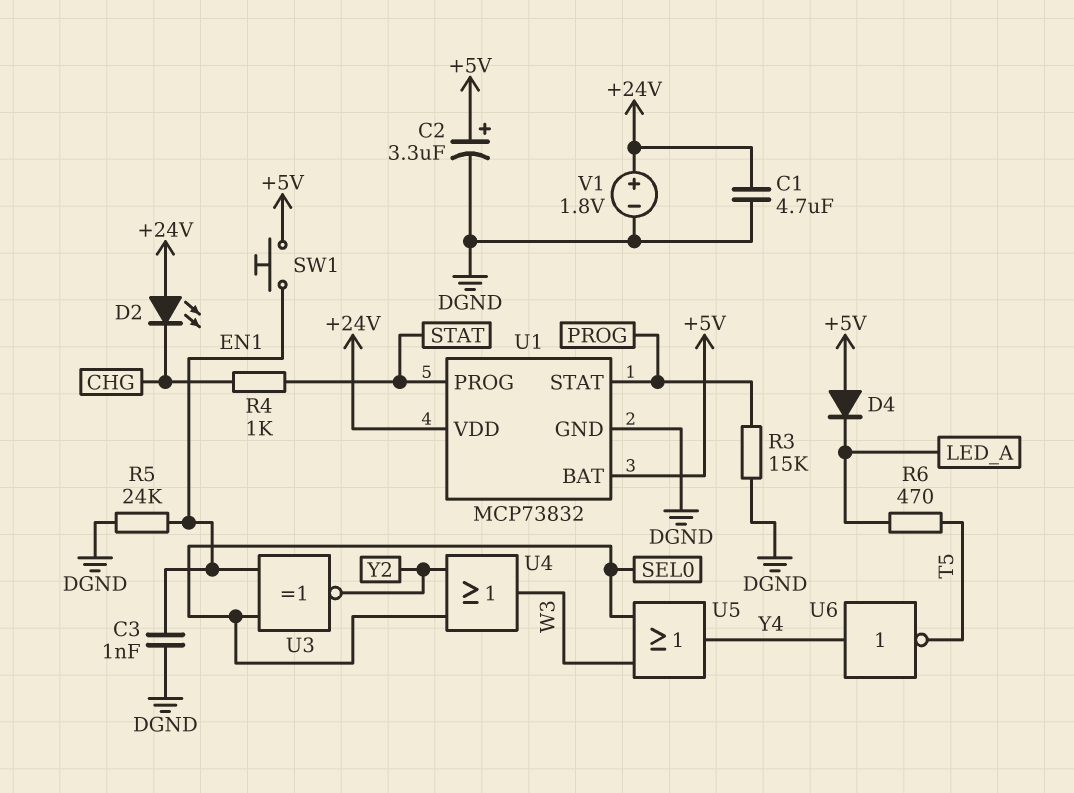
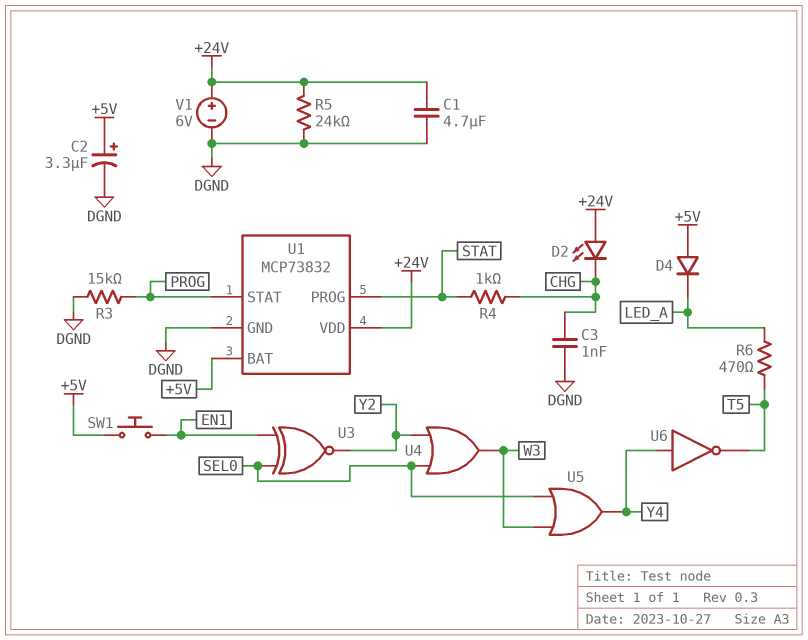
C3: 1nF (DGND, EN1) -> 1nF (CHG, DGND)
R5: 24k (DGND, EN1) -> 24k (+24V, DGND)
V1: 1.8V (plus +24V, minus DGND) -> 6V (plus +24V, minus DGND)

